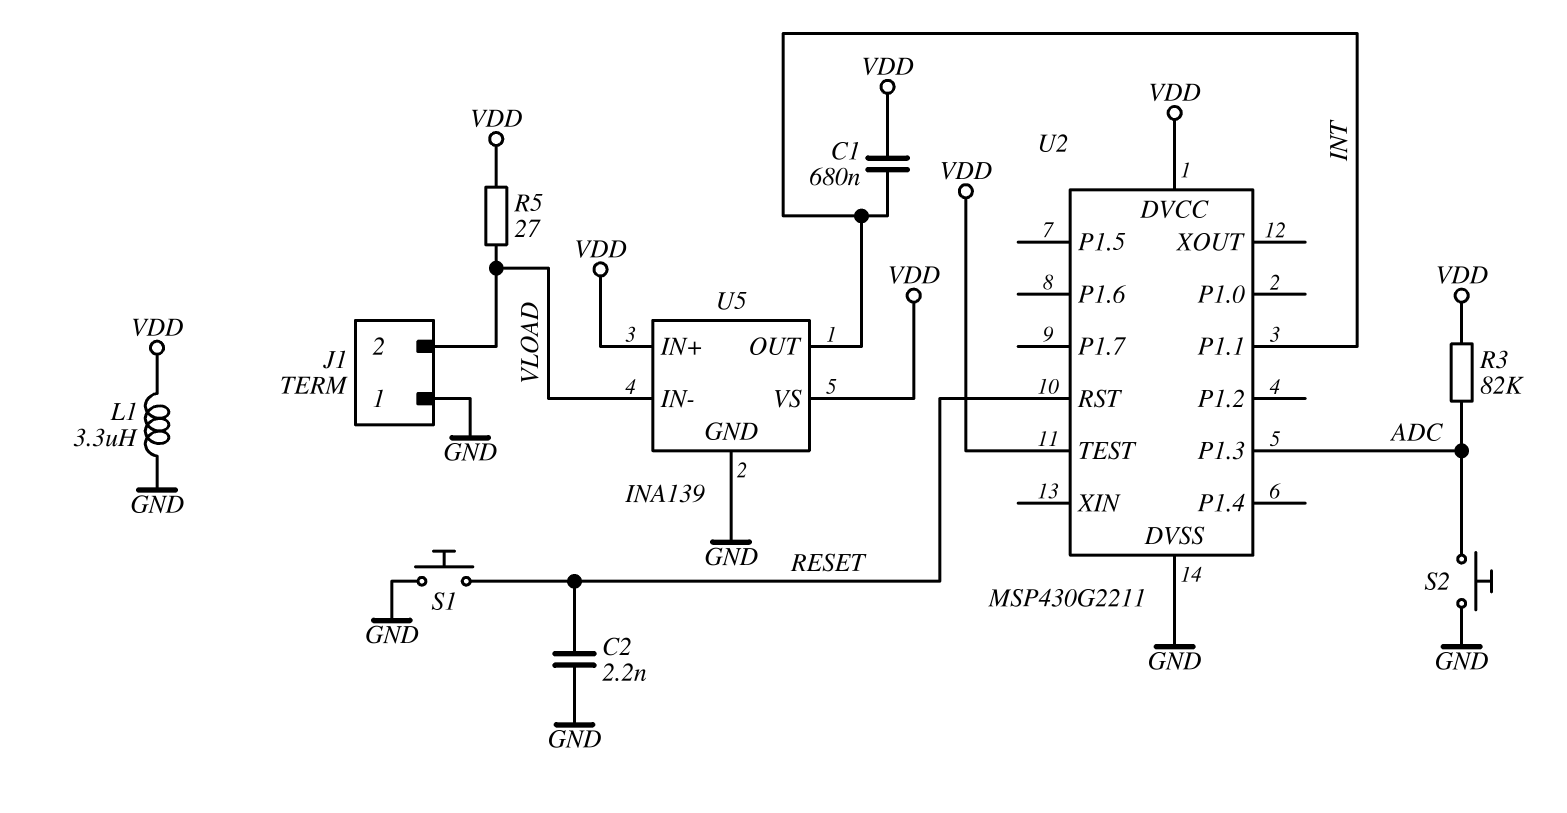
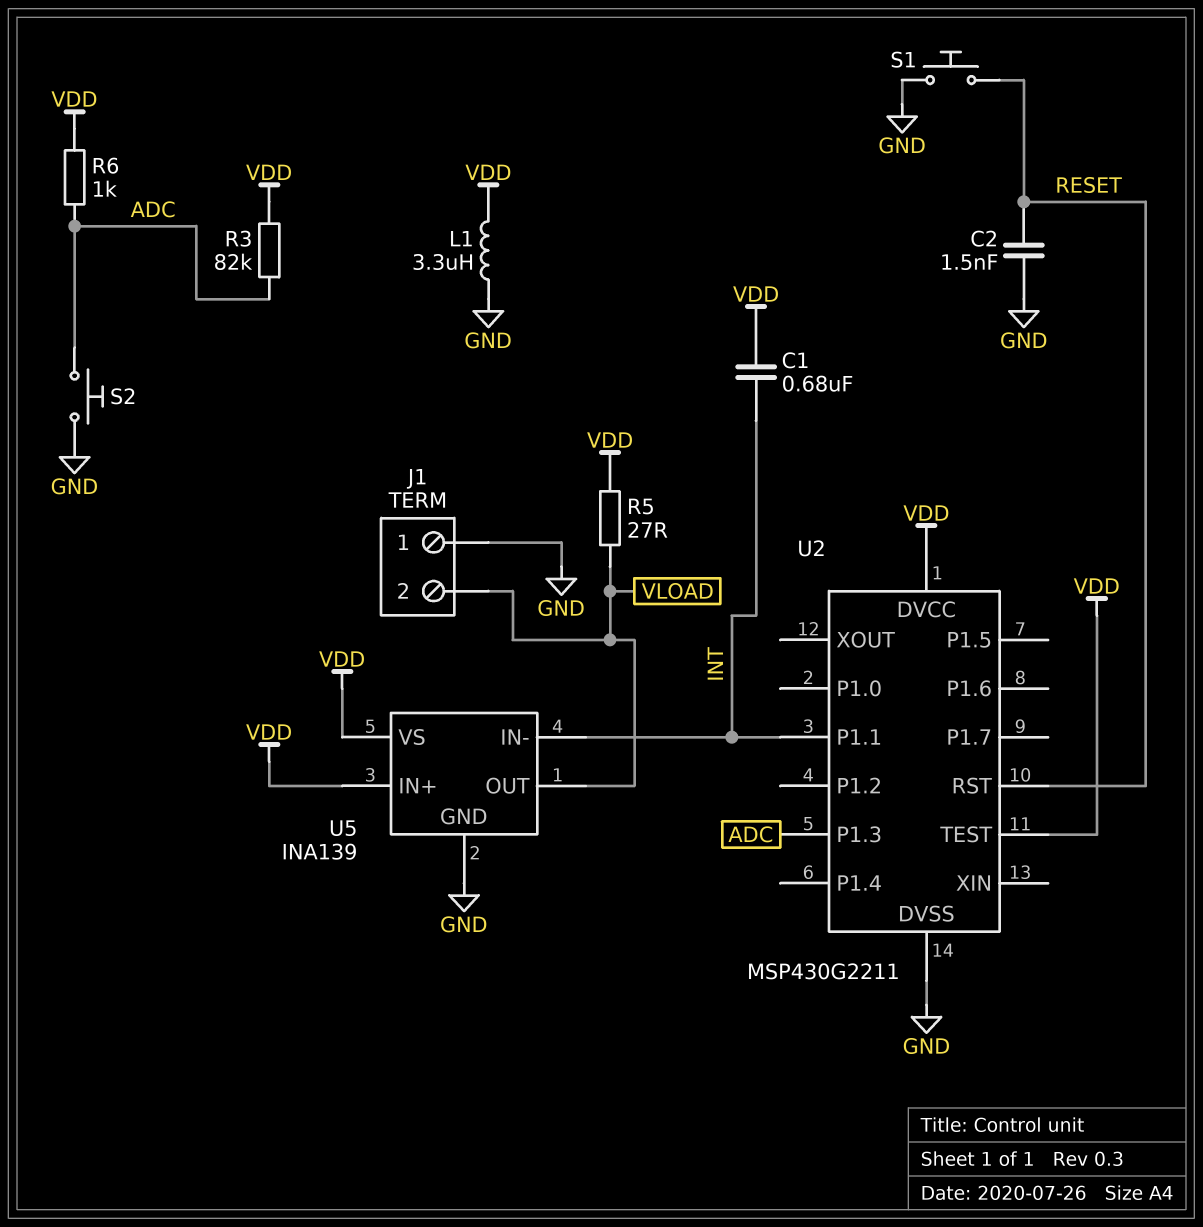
C2: 2.2nF (GND, RESET) -> 1.5nF (GND, RESET)
R6: none -> 1k (ADC, VDD)
U5 pin IN-: VLOAD -> INT
U5 pin OUT: INT -> VLOAD

